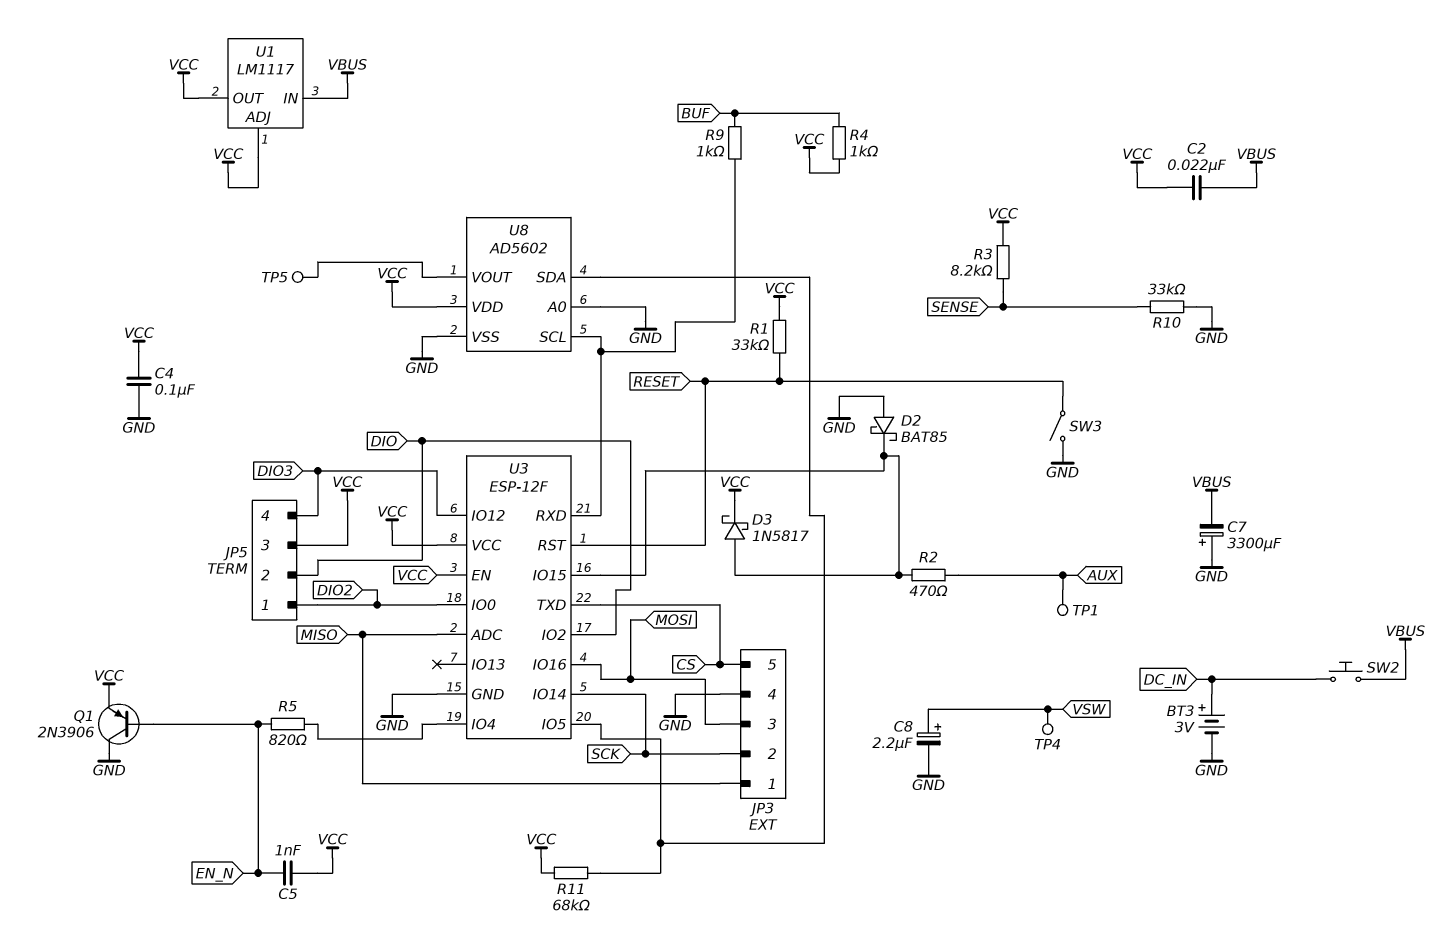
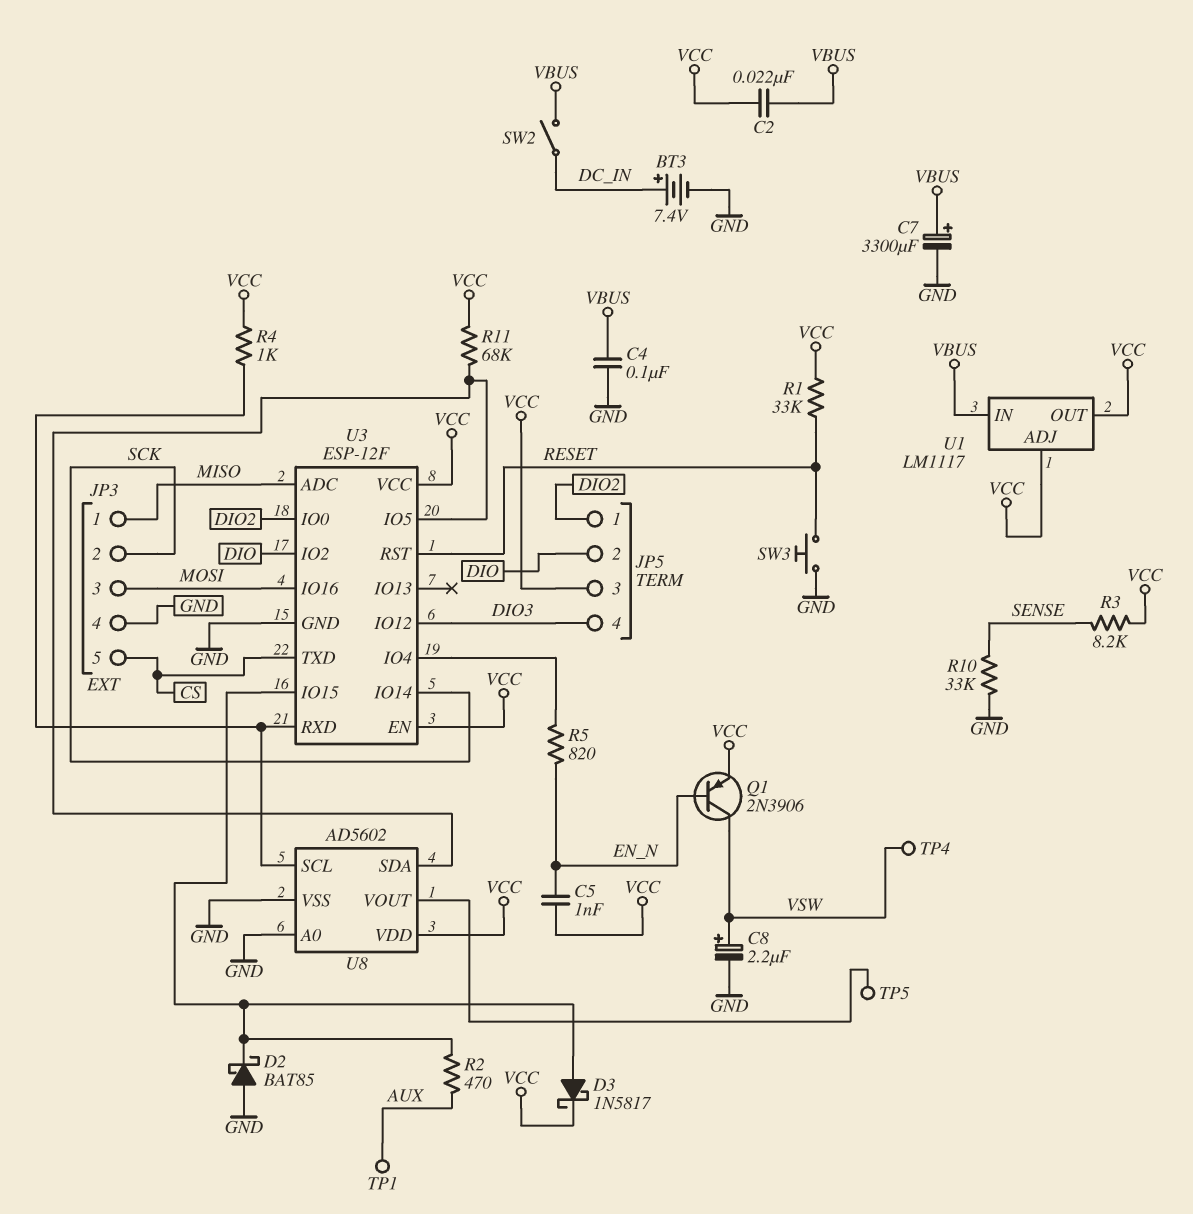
BT3: 3V (plus DC_IN, minus GND) -> 7.4V (plus DC_IN, minus GND)
C4: 100nF (GND, VCC) -> 100nF (GND, VBUS)
C7: 3300uF (plus GND, minus VBUS) -> 3300uF (plus VBUS, minus GND)
Q1: PNP 2N3906 (B EN_N, C GND, E VCC) -> PNP 2N3906 (B EN_N, C VSW, E VCC)
R4: 1k (BUF, VCC) -> 1k (U3/RXD, VCC)
R9: 1k (BUF, U3/RXD) -> none
SW2: button (DC_IN, VBUS) -> switch (DC_IN, VBUS)
SW3: switch (GND, RESET) -> button (GND, RESET)

